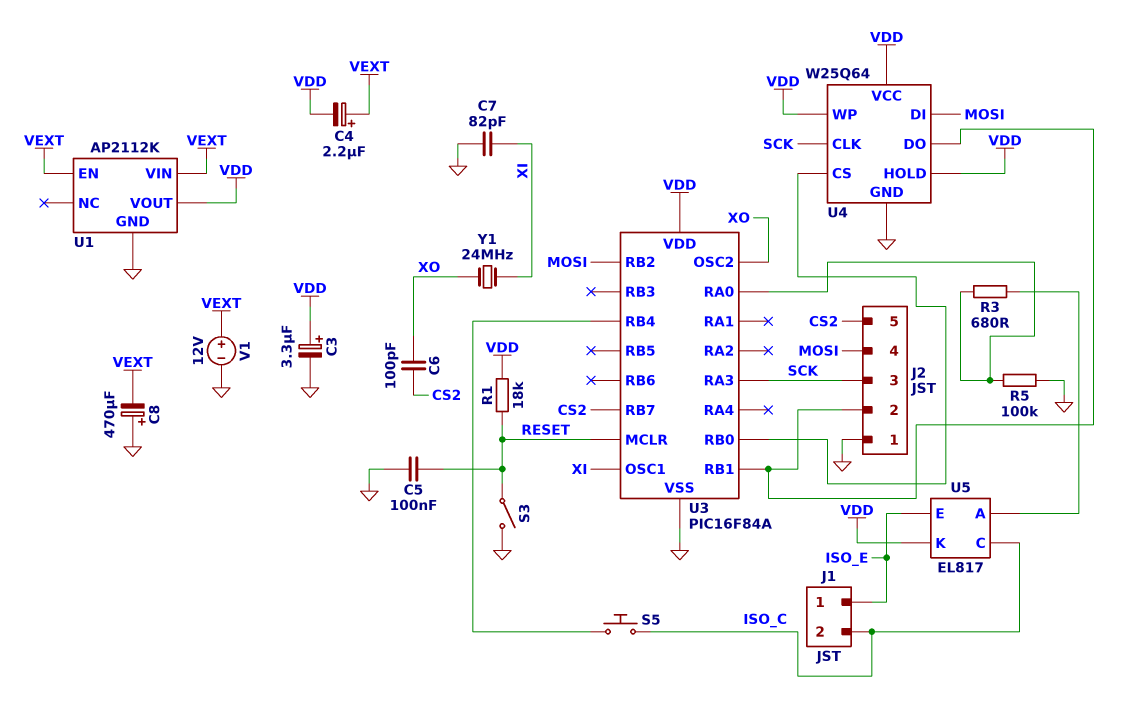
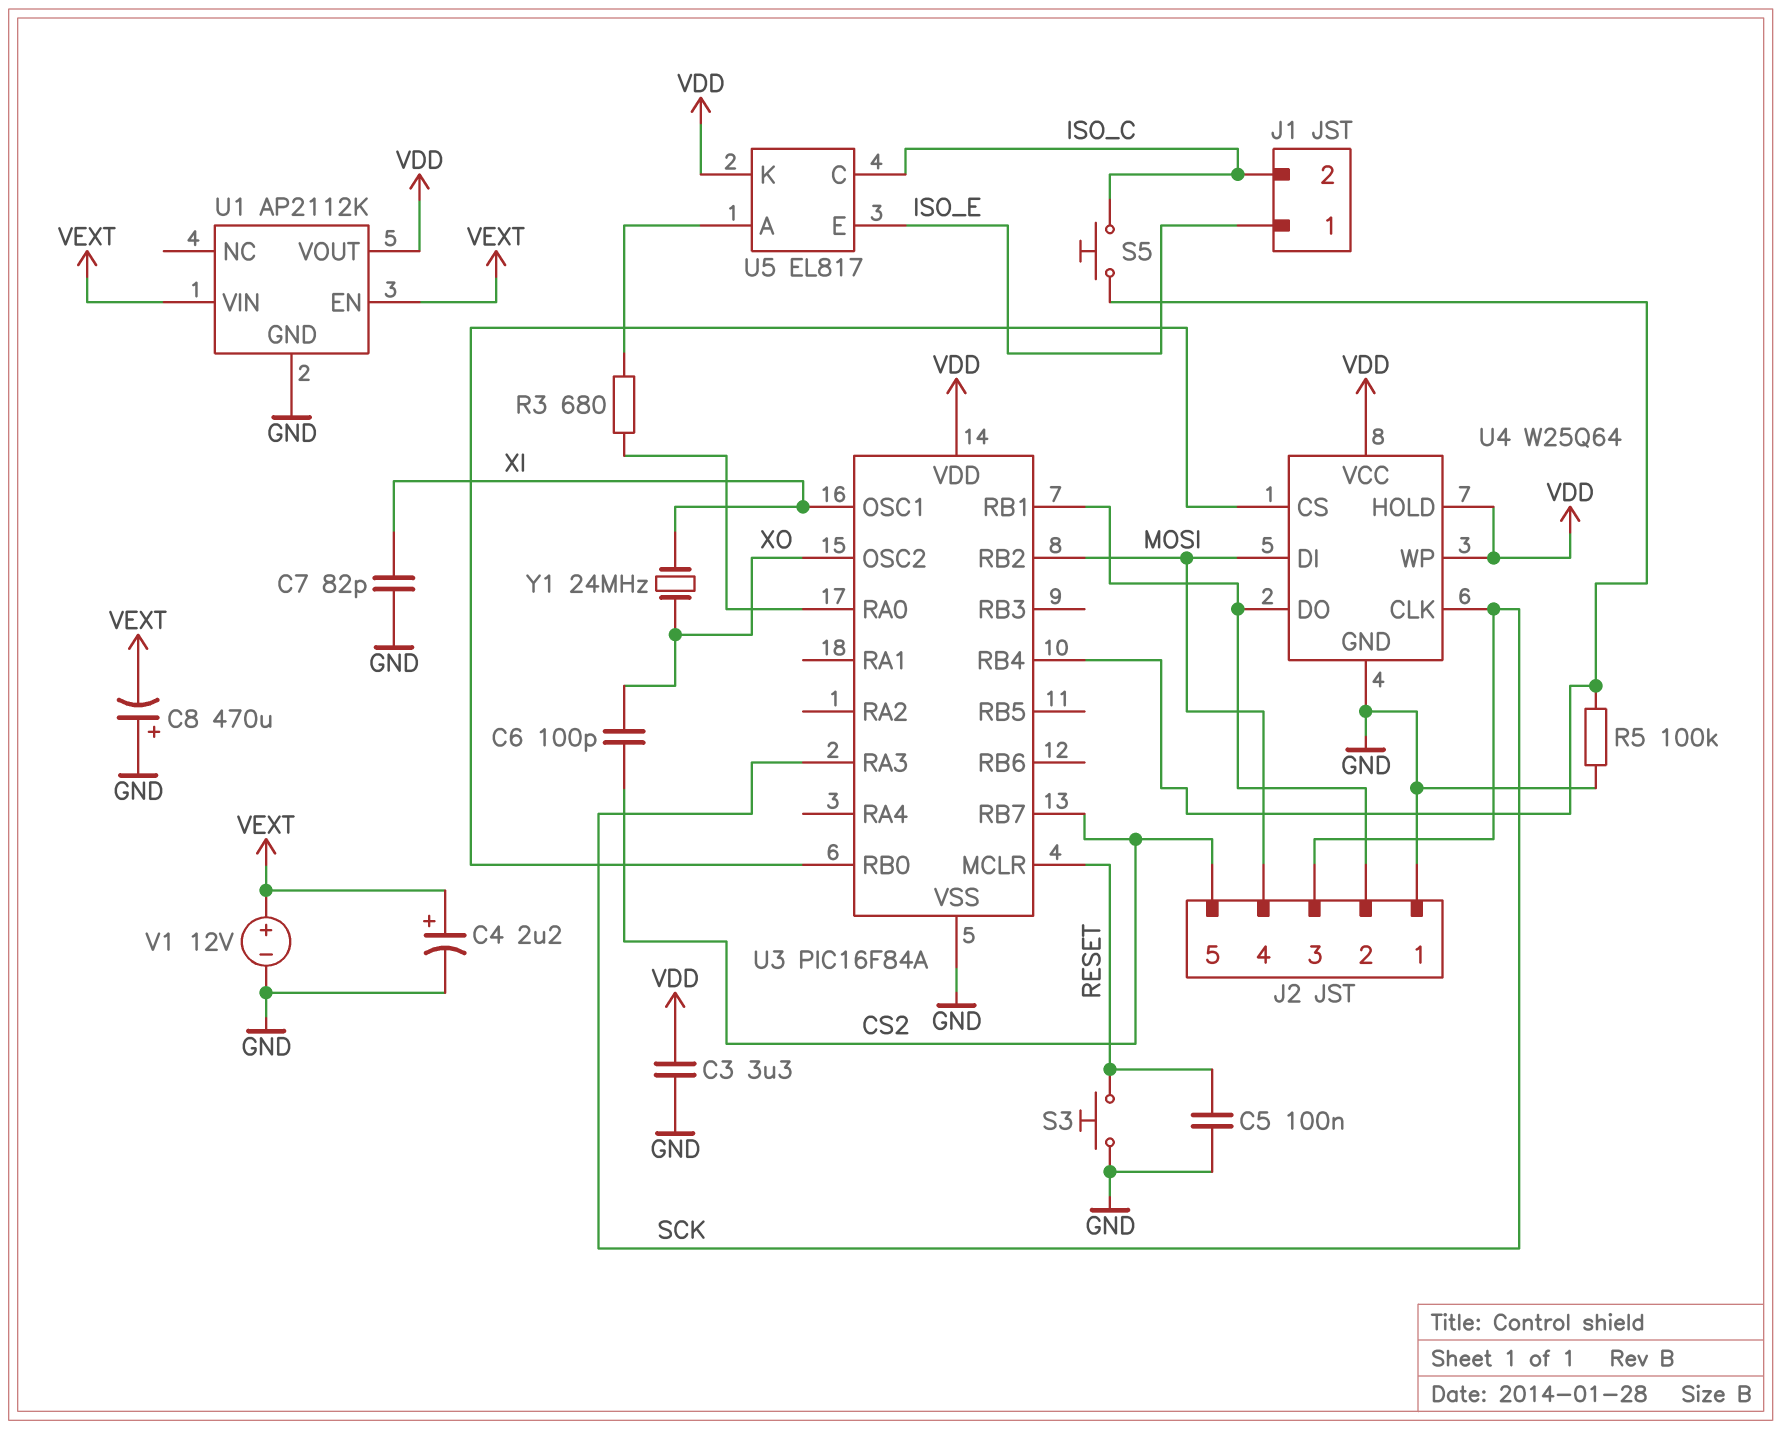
C3: 3.3uF (plus VDD, minus GND) -> 3.3uF (GND, VDD)
C4: 2.2uF (plus VEXT, minus VDD) -> 2.2uF (plus VEXT, minus GND)
R1: 18k (RESET, VDD) -> none
R5: 100k (GND, U3/RA0) -> 100k (GND, U3/RB4)
S3: switch (GND, RESET) -> button (GND, RESET)

